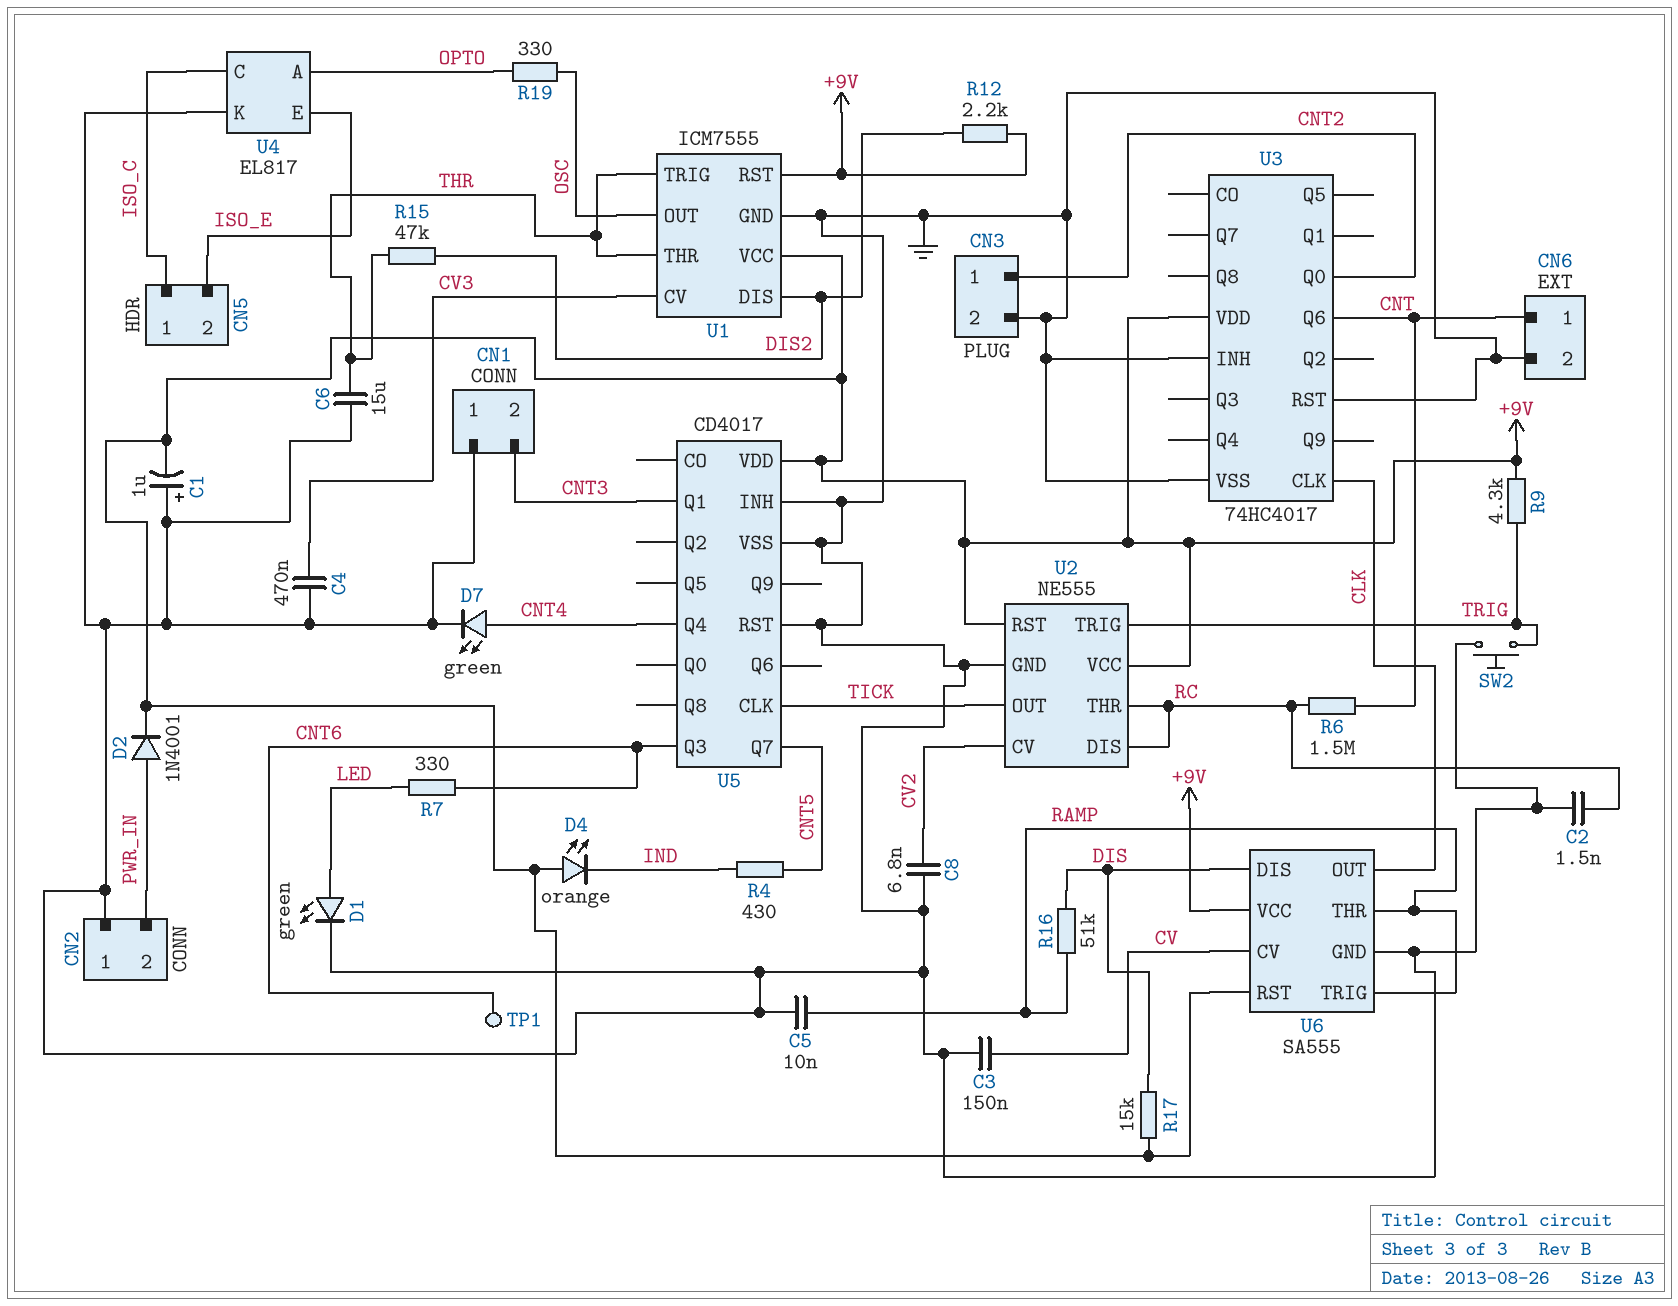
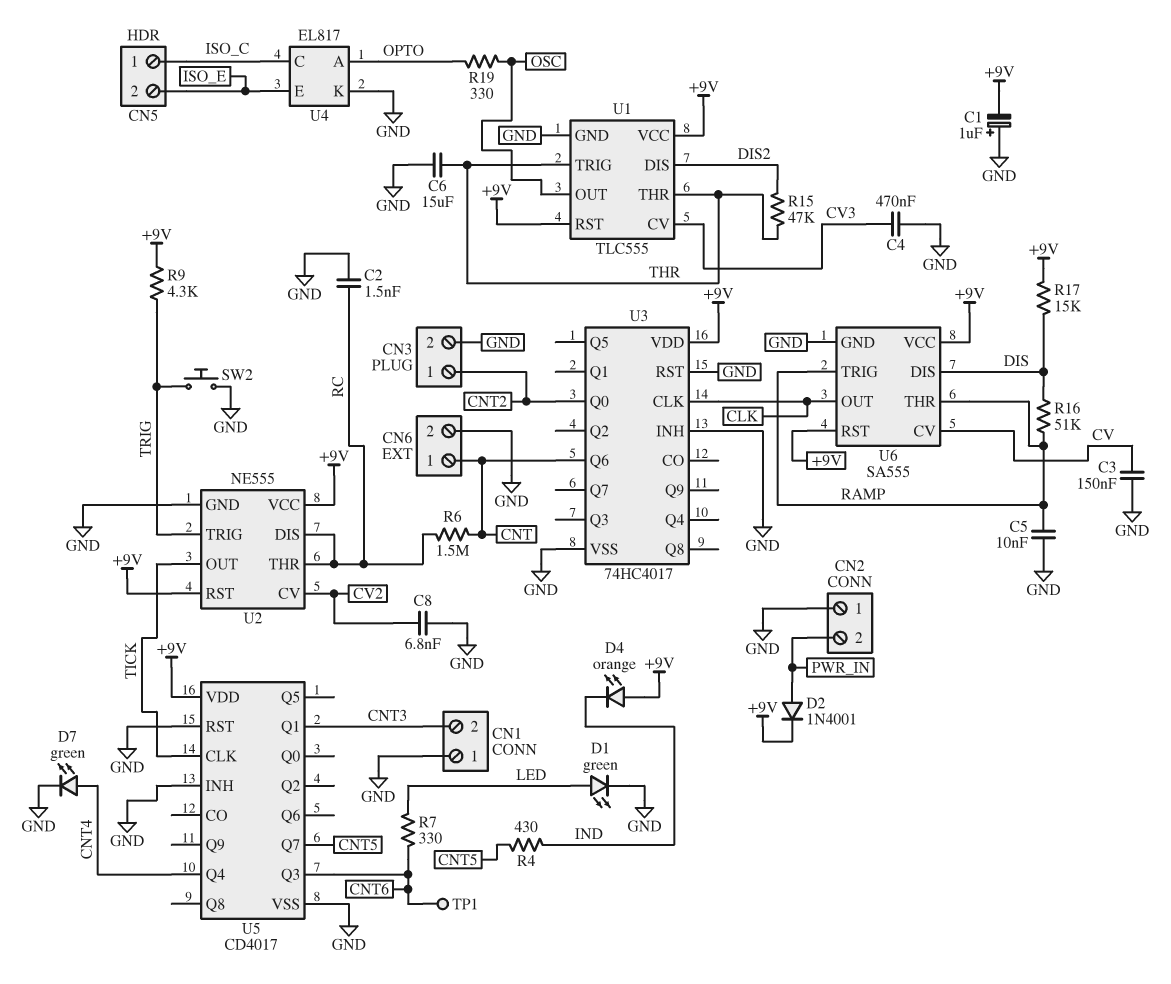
R12: 2.2k (+9V, DIS2) -> none
U1: ICM7555 -> TLC555

